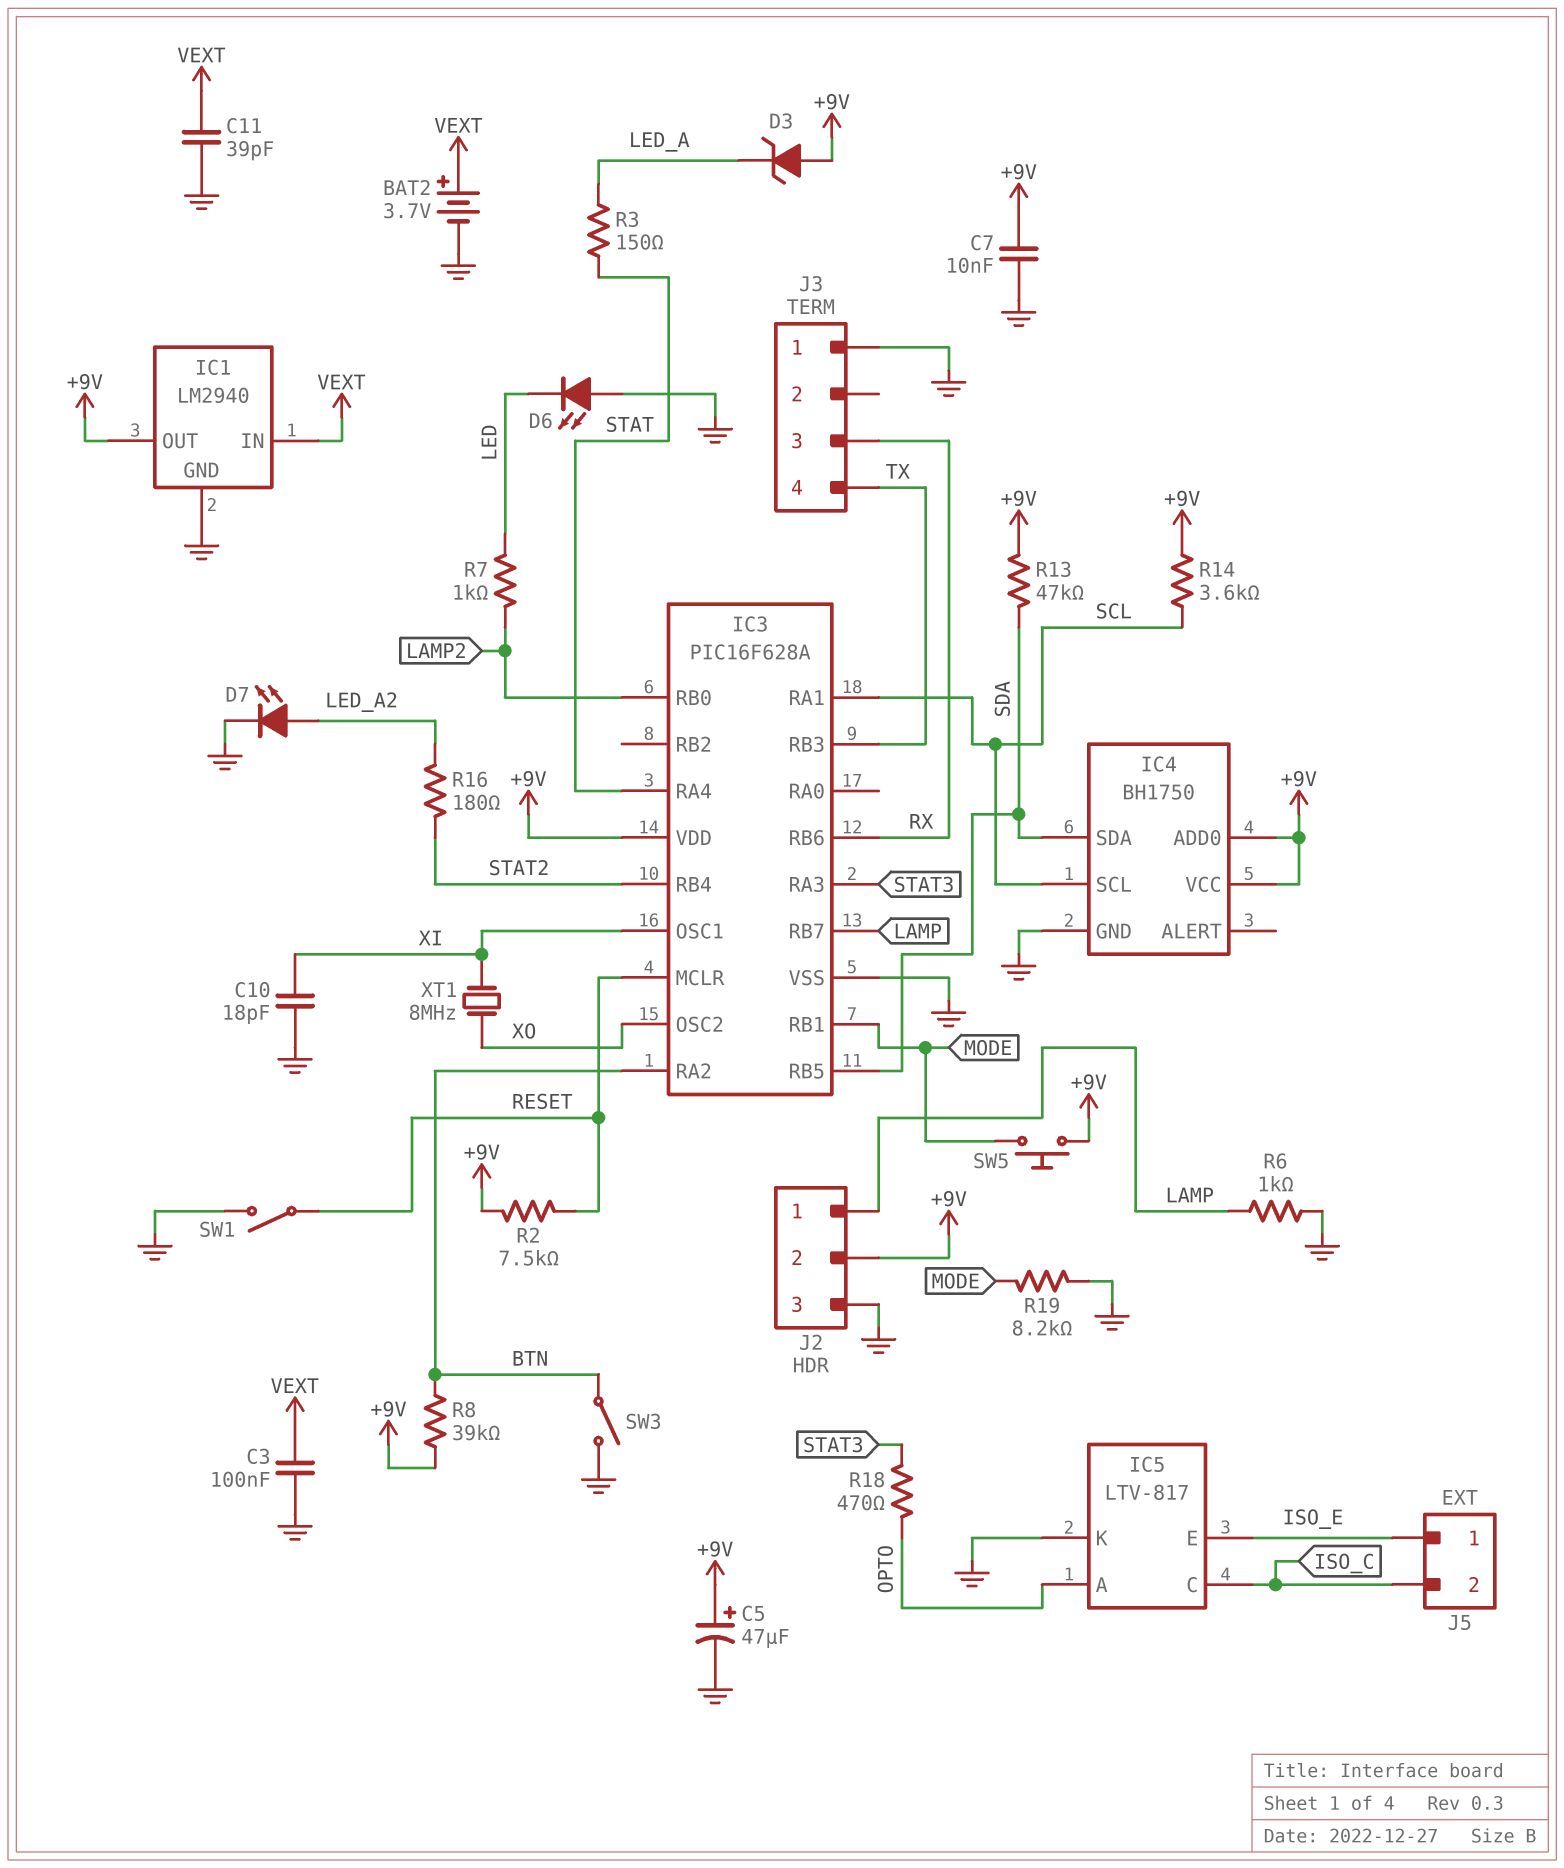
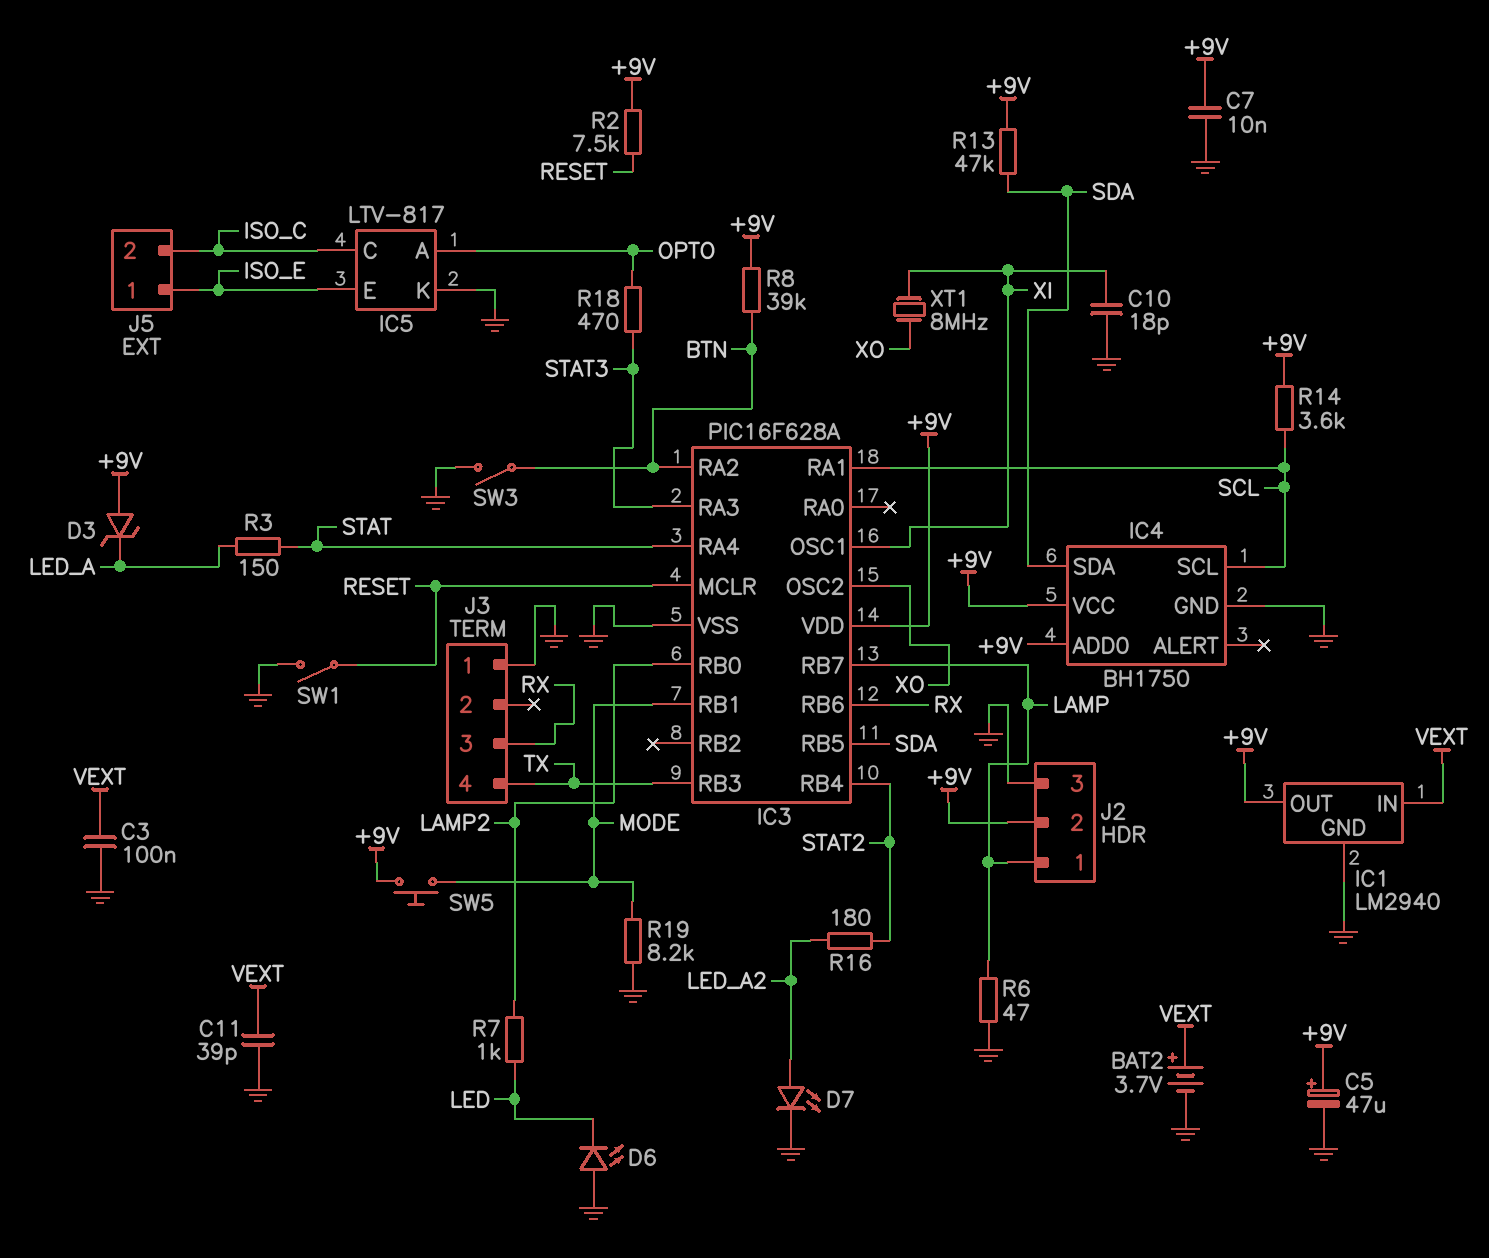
R6: 1k (GND, LAMP) -> 47 (GND, LAMP)

